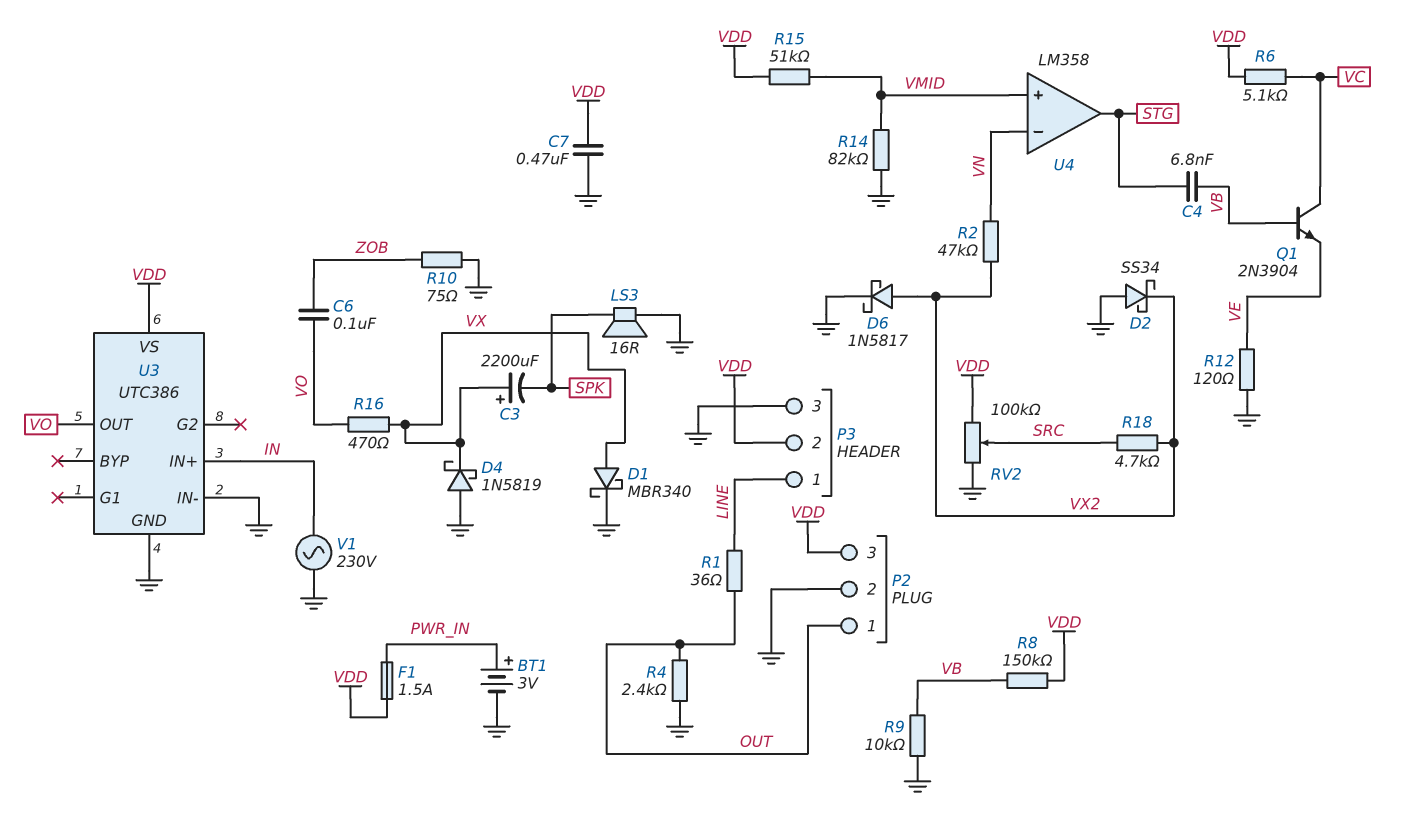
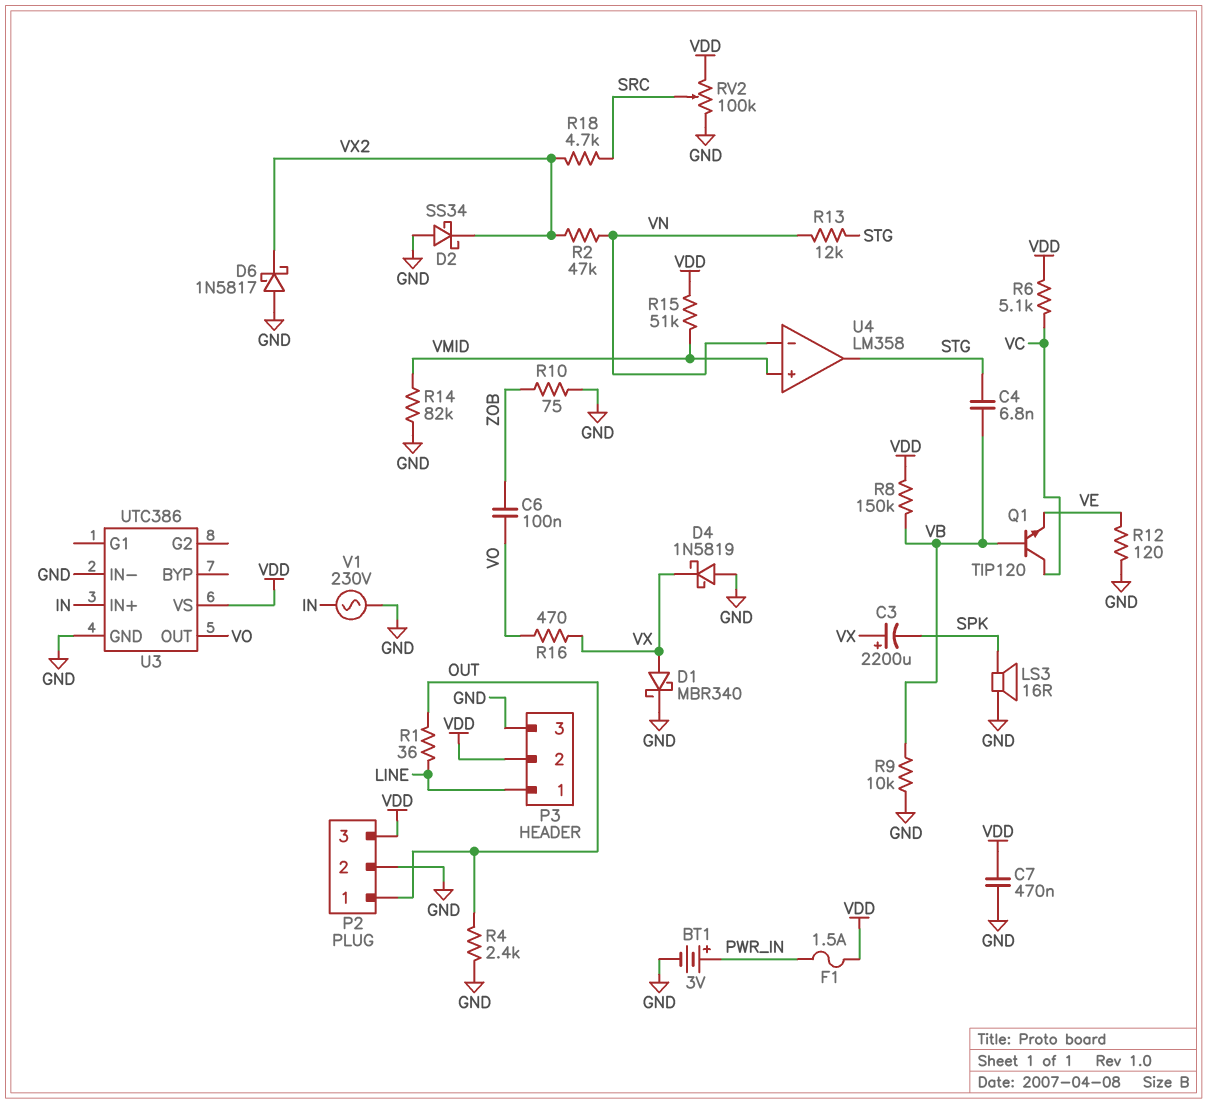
D6: schottky 1N5817 (A VX2, K GND) -> schottky 1N5817 (A GND, K VX2)
Q1: NPN 2N3904 (B VB, C VC, E VE) -> NPN TIP120 (B VB, C VC, E VE)
R13: none -> 12k (STG, VN)

